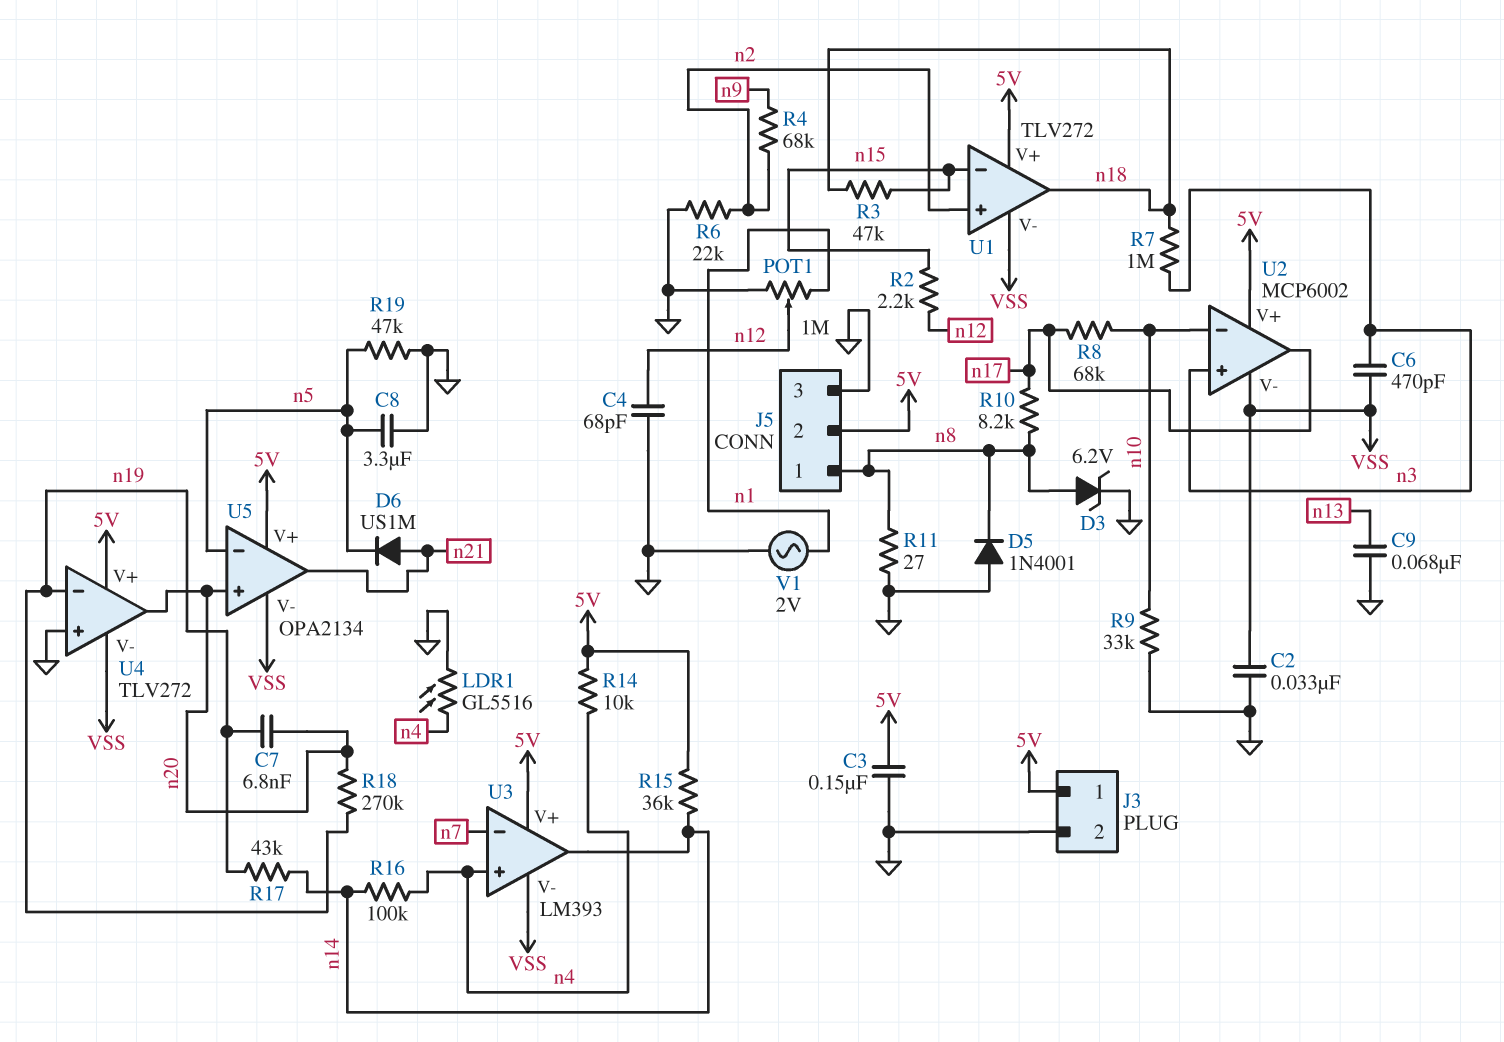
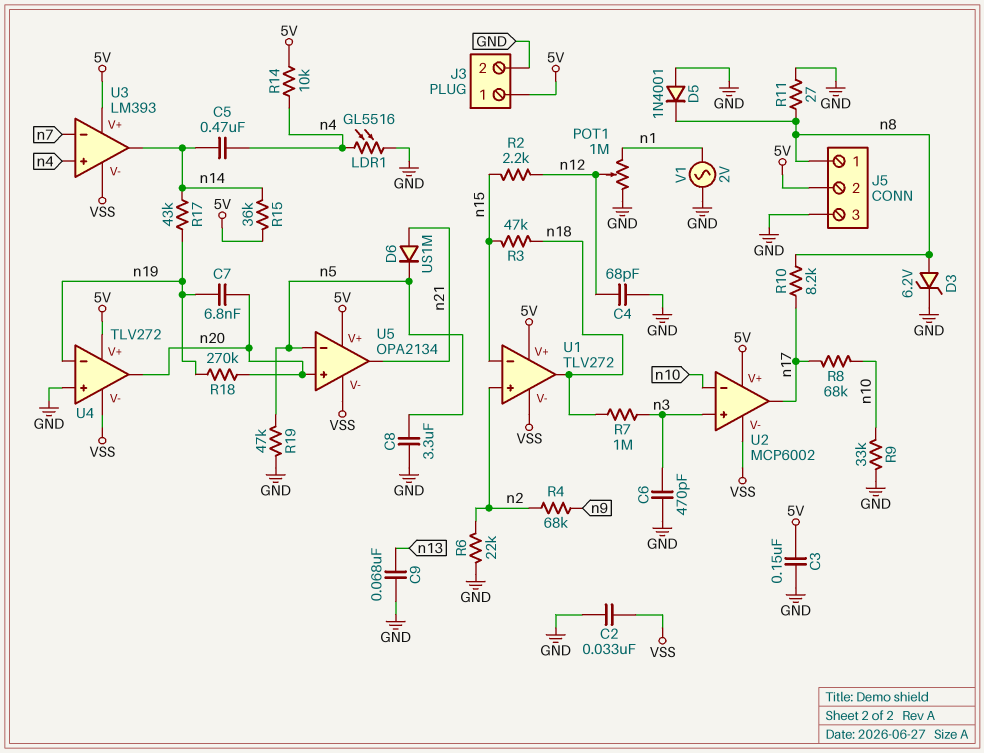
C5: none -> 470nF (n4, n14)
C6: 470pF (VSS, n3) -> 470pF (GND, n3)
R16: 100k (n4, n14) -> none

